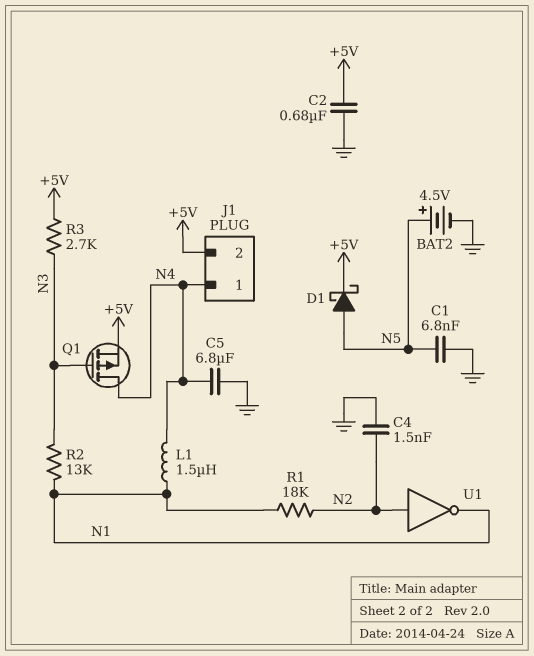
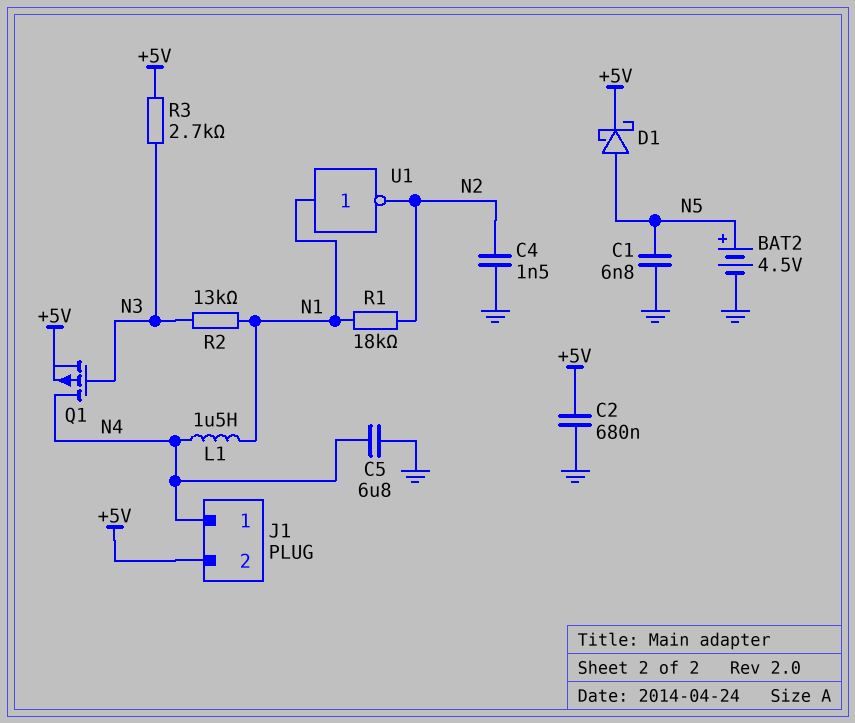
U1: NOT (in N2, out N1) -> NOT (in N1, out N2)

